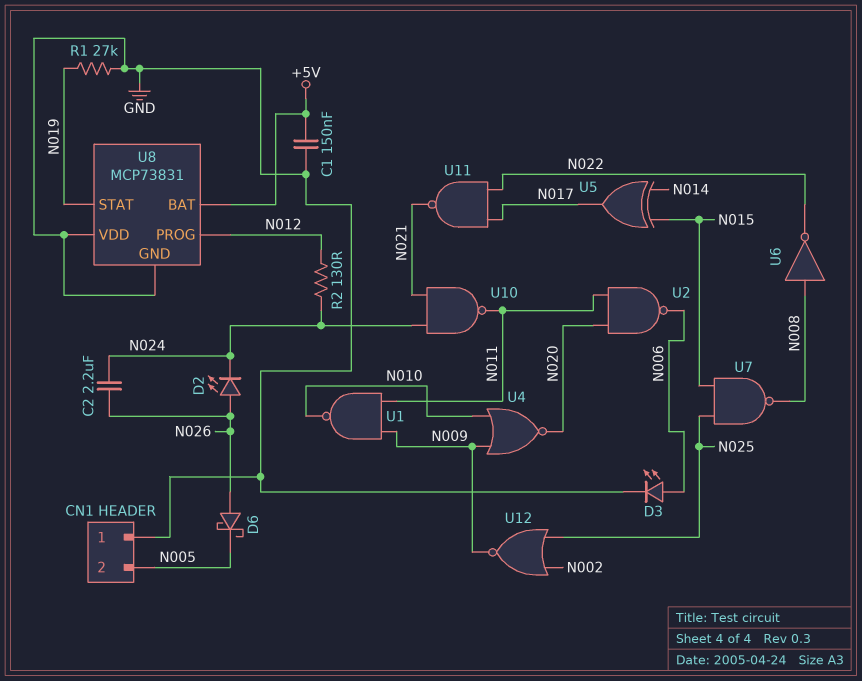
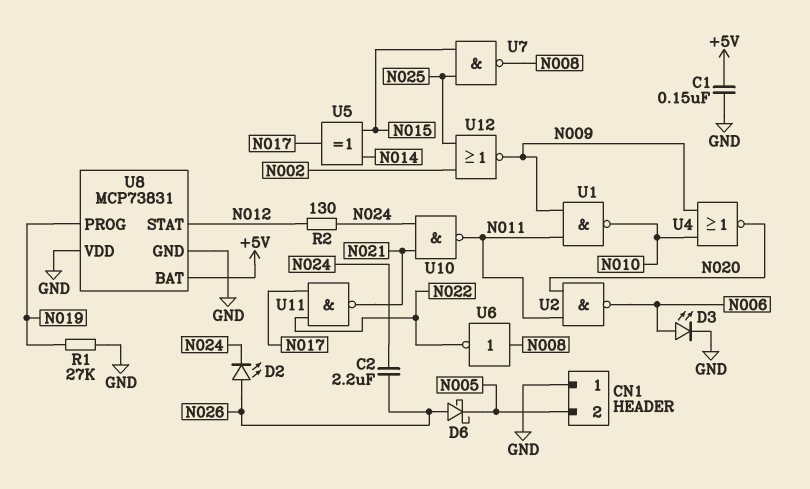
U8 pin PROG: N012 -> N019
U8 pin STAT: N019 -> N012

